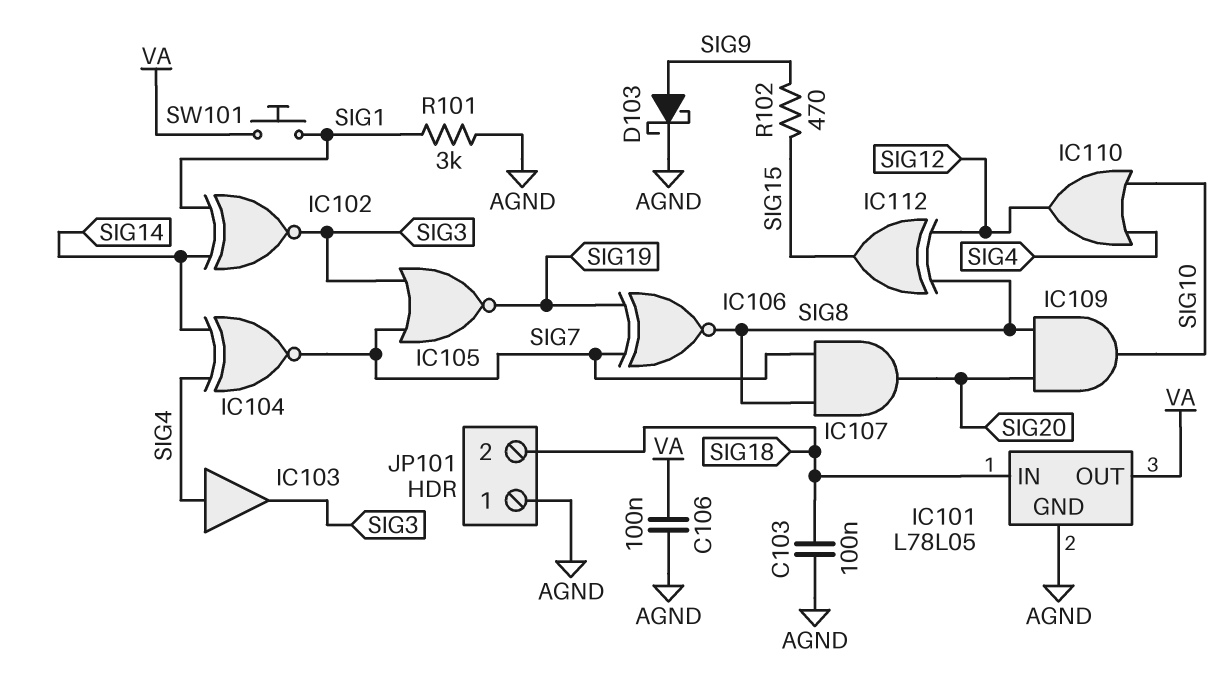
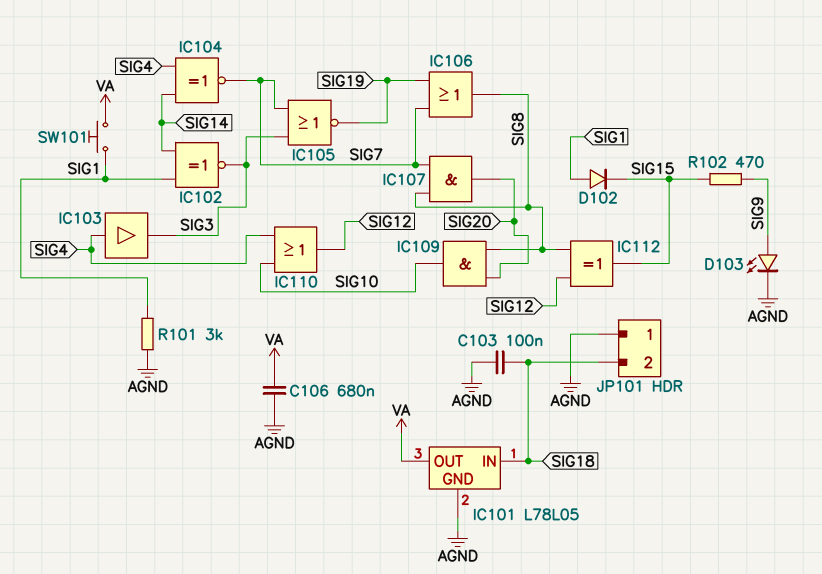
C106: 100nF (AGND, VA) -> 680nF (AGND, VA)
D102: none -> diode (A SIG1, K SIG15)
D103: schottky (A SIG9, K AGND) -> LED (A SIG9, K AGND)
IC106: XNOR (in SIG7, in SIG19, out SIG8) -> OR (in SIG7, in SIG19, out SIG8)

